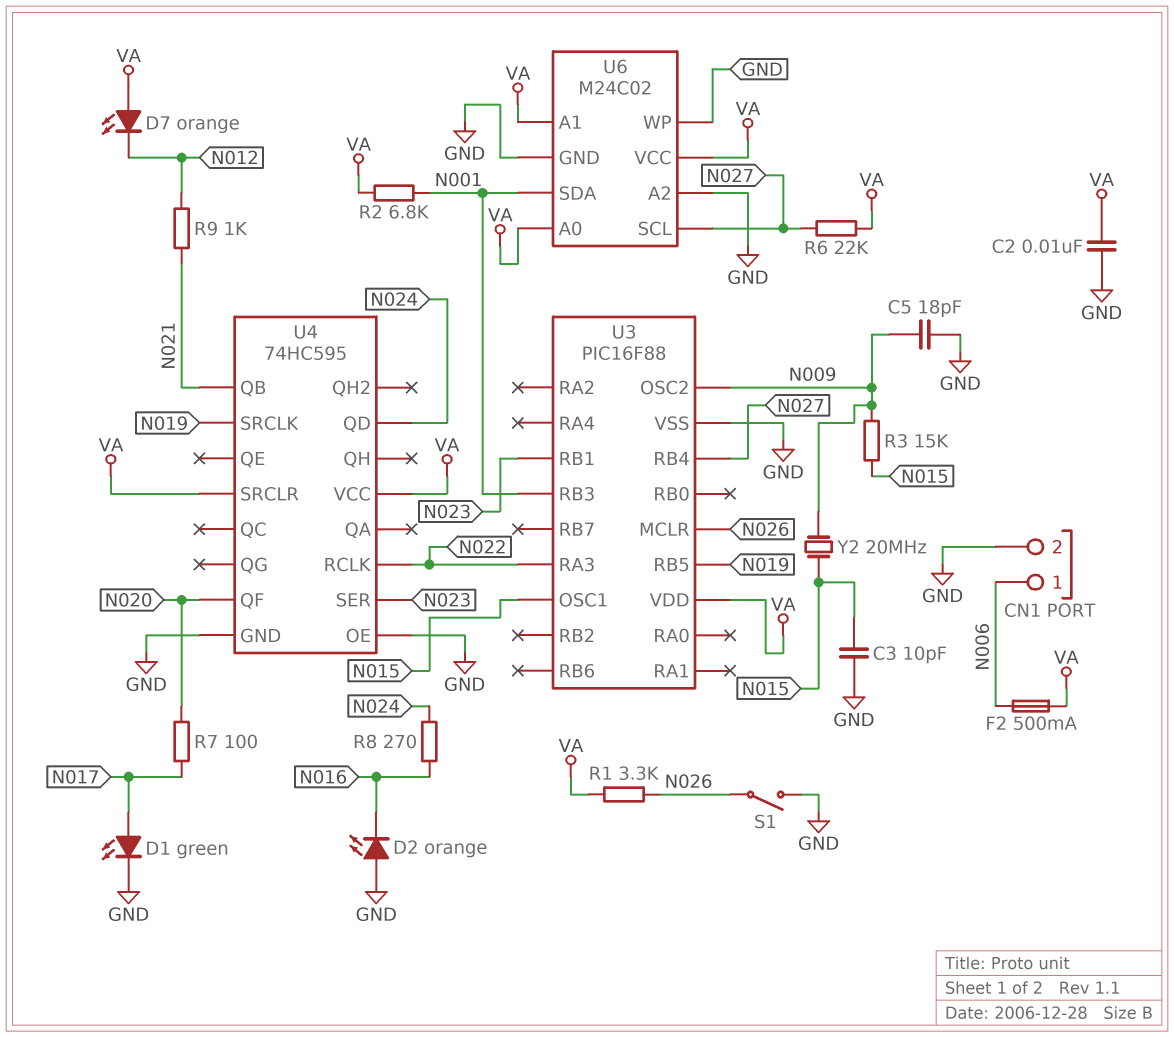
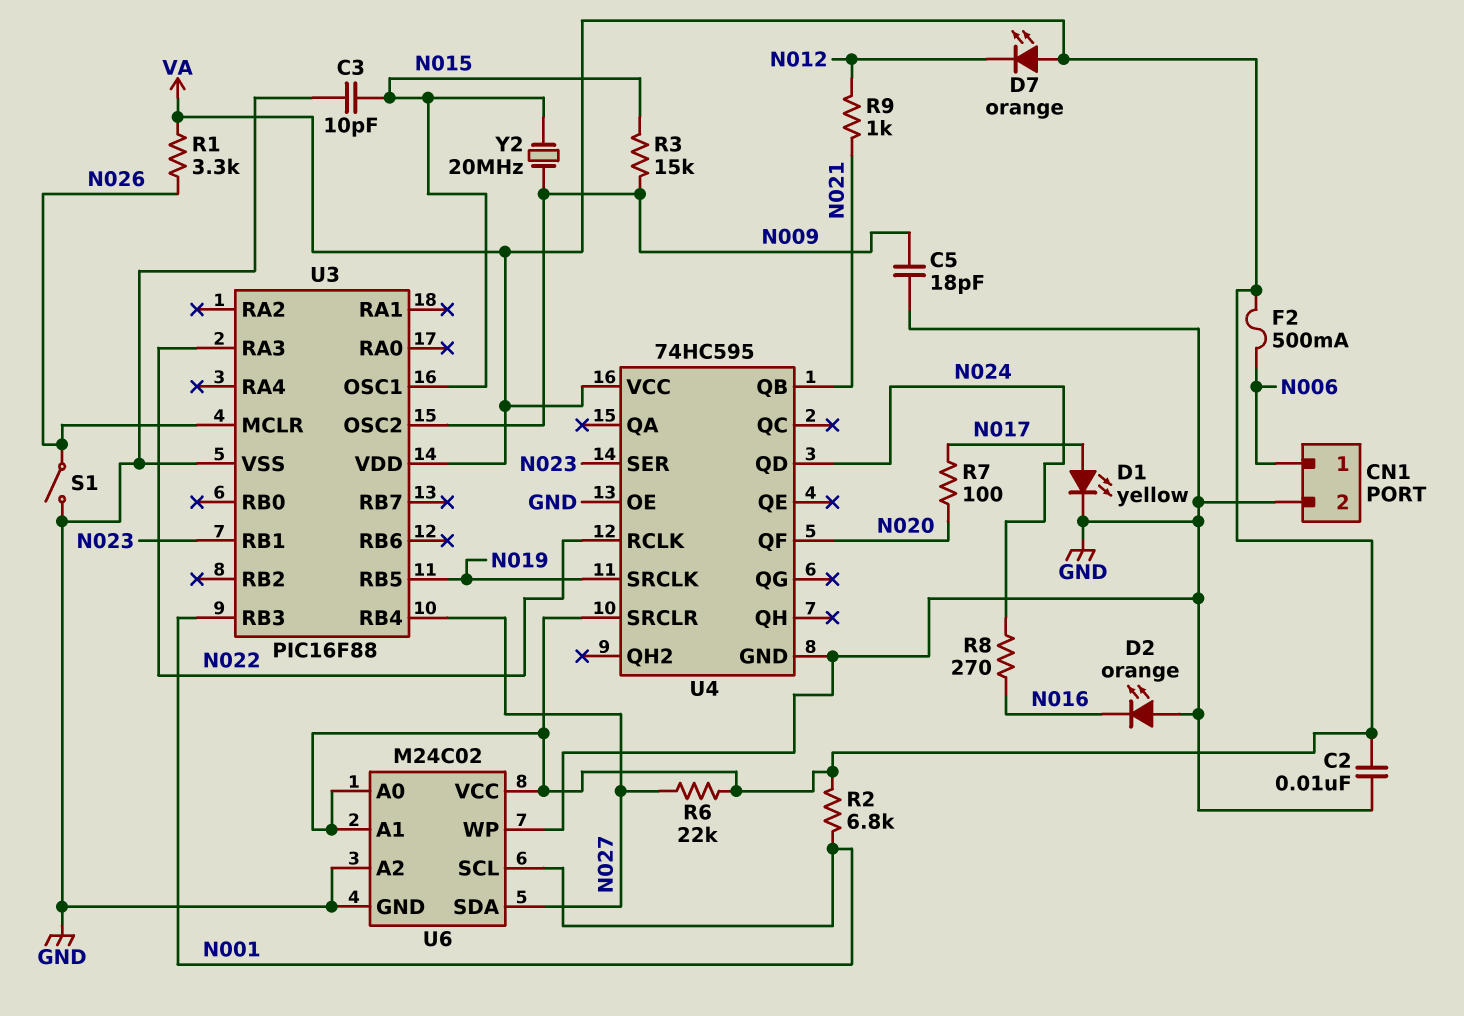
D1: LED green (A N017, K GND) -> LED yellow (A N017, K GND)
U6 pin SCL: N027 -> N001
U6 pin SDA: N001 -> N027

